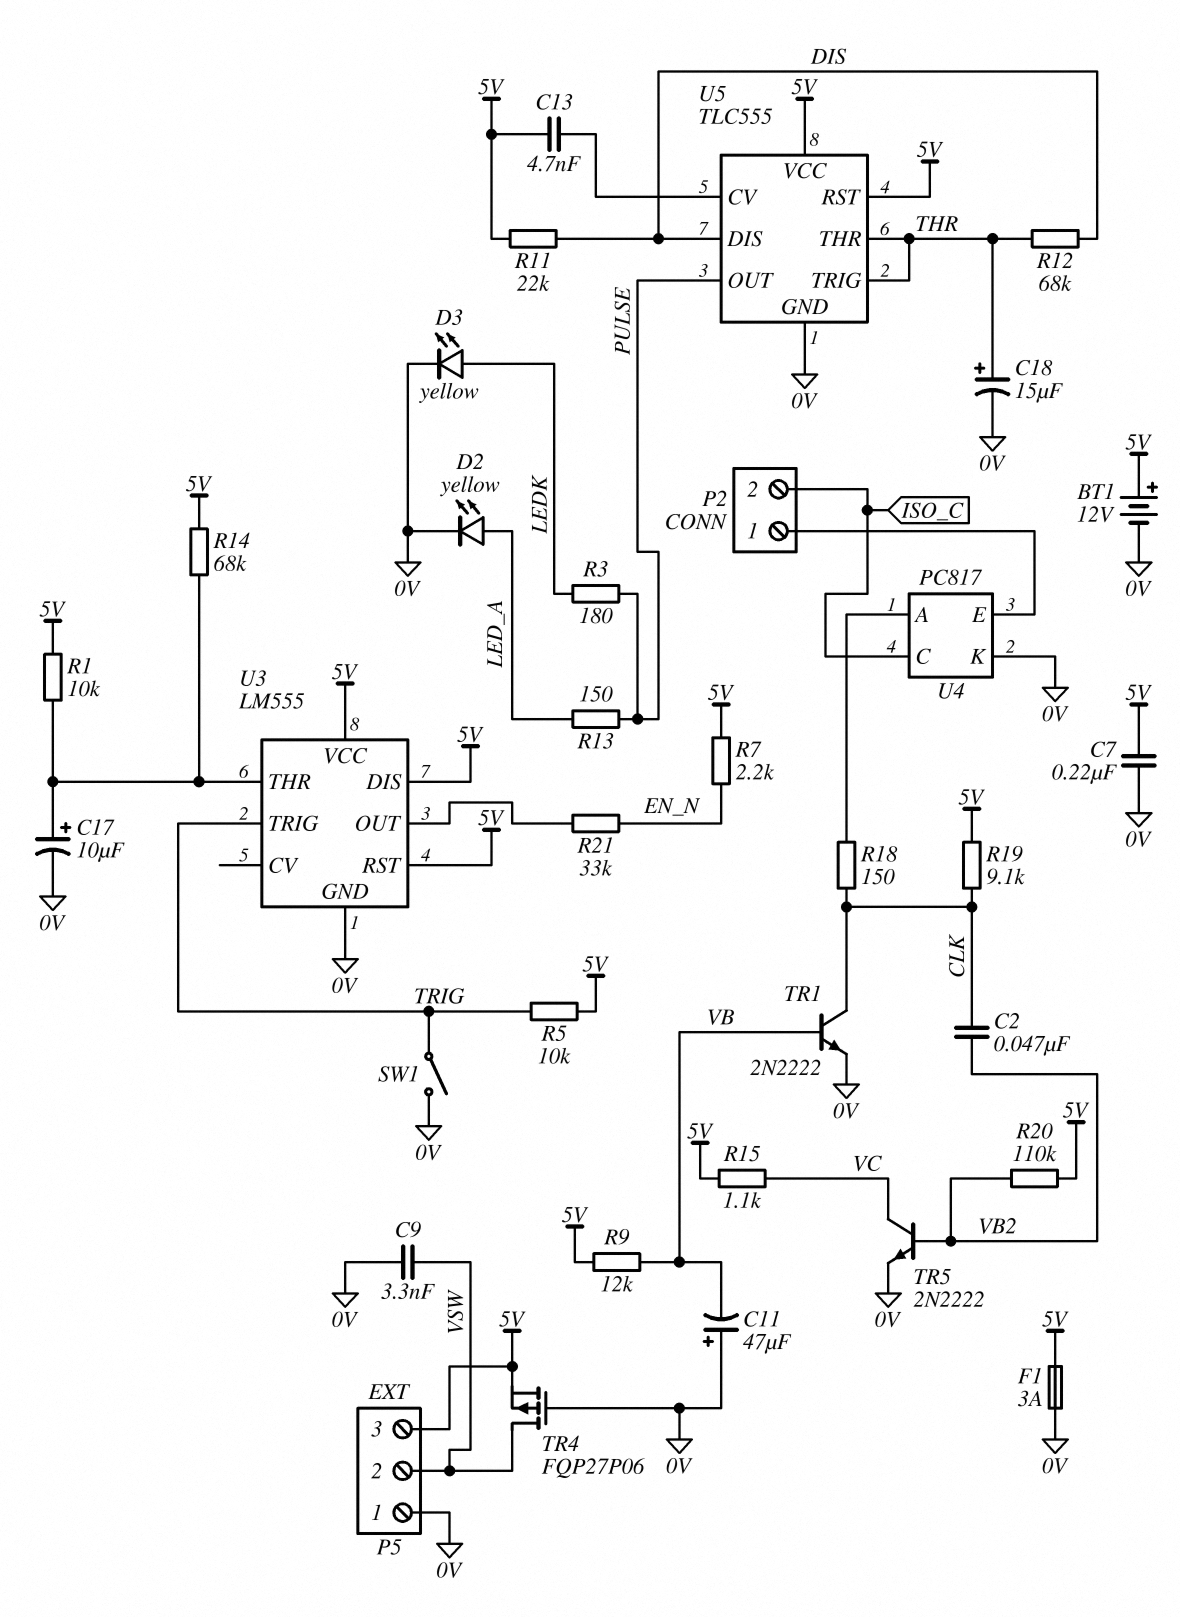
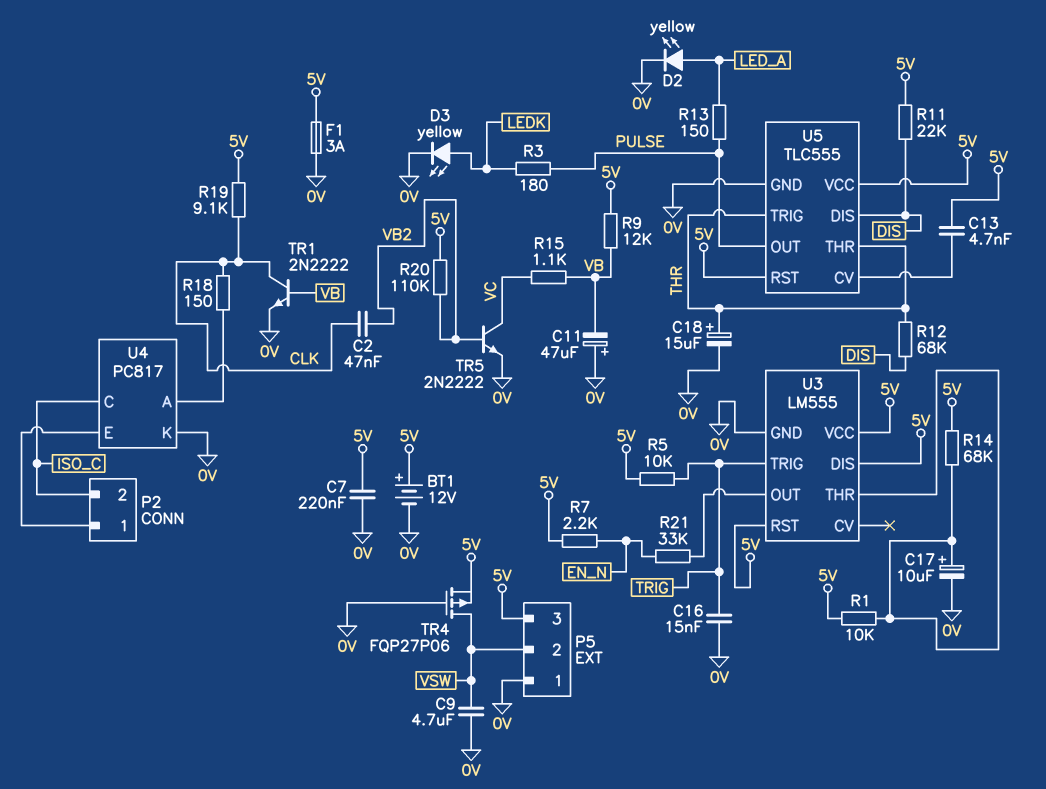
C9: 3.3nF (0V, VSW) -> 4.7uF (0V, VSW)
C16: none -> 15nF (0V, TRIG)
R15: 1.1k (5V, VC) -> 1.1k (VB, VC)
SW1: switch (0V, TRIG) -> none

